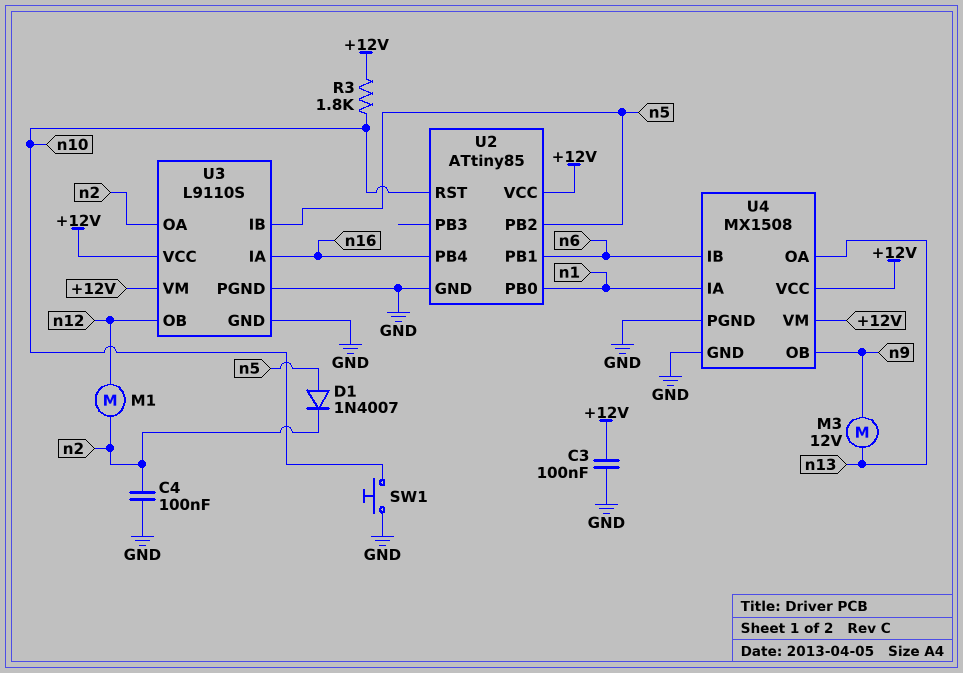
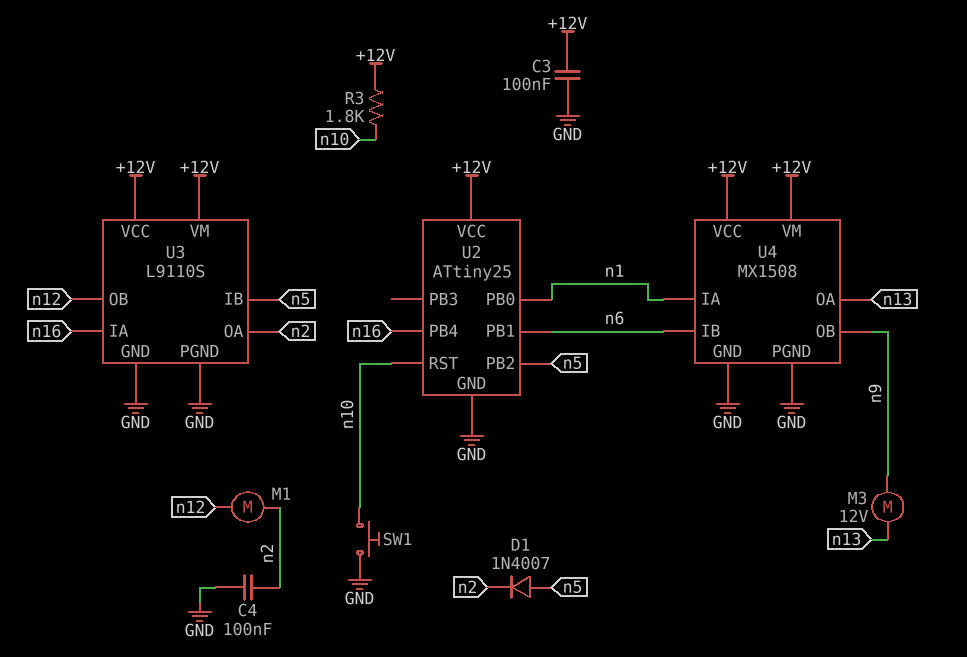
U2: ATtiny85 -> ATtiny25

